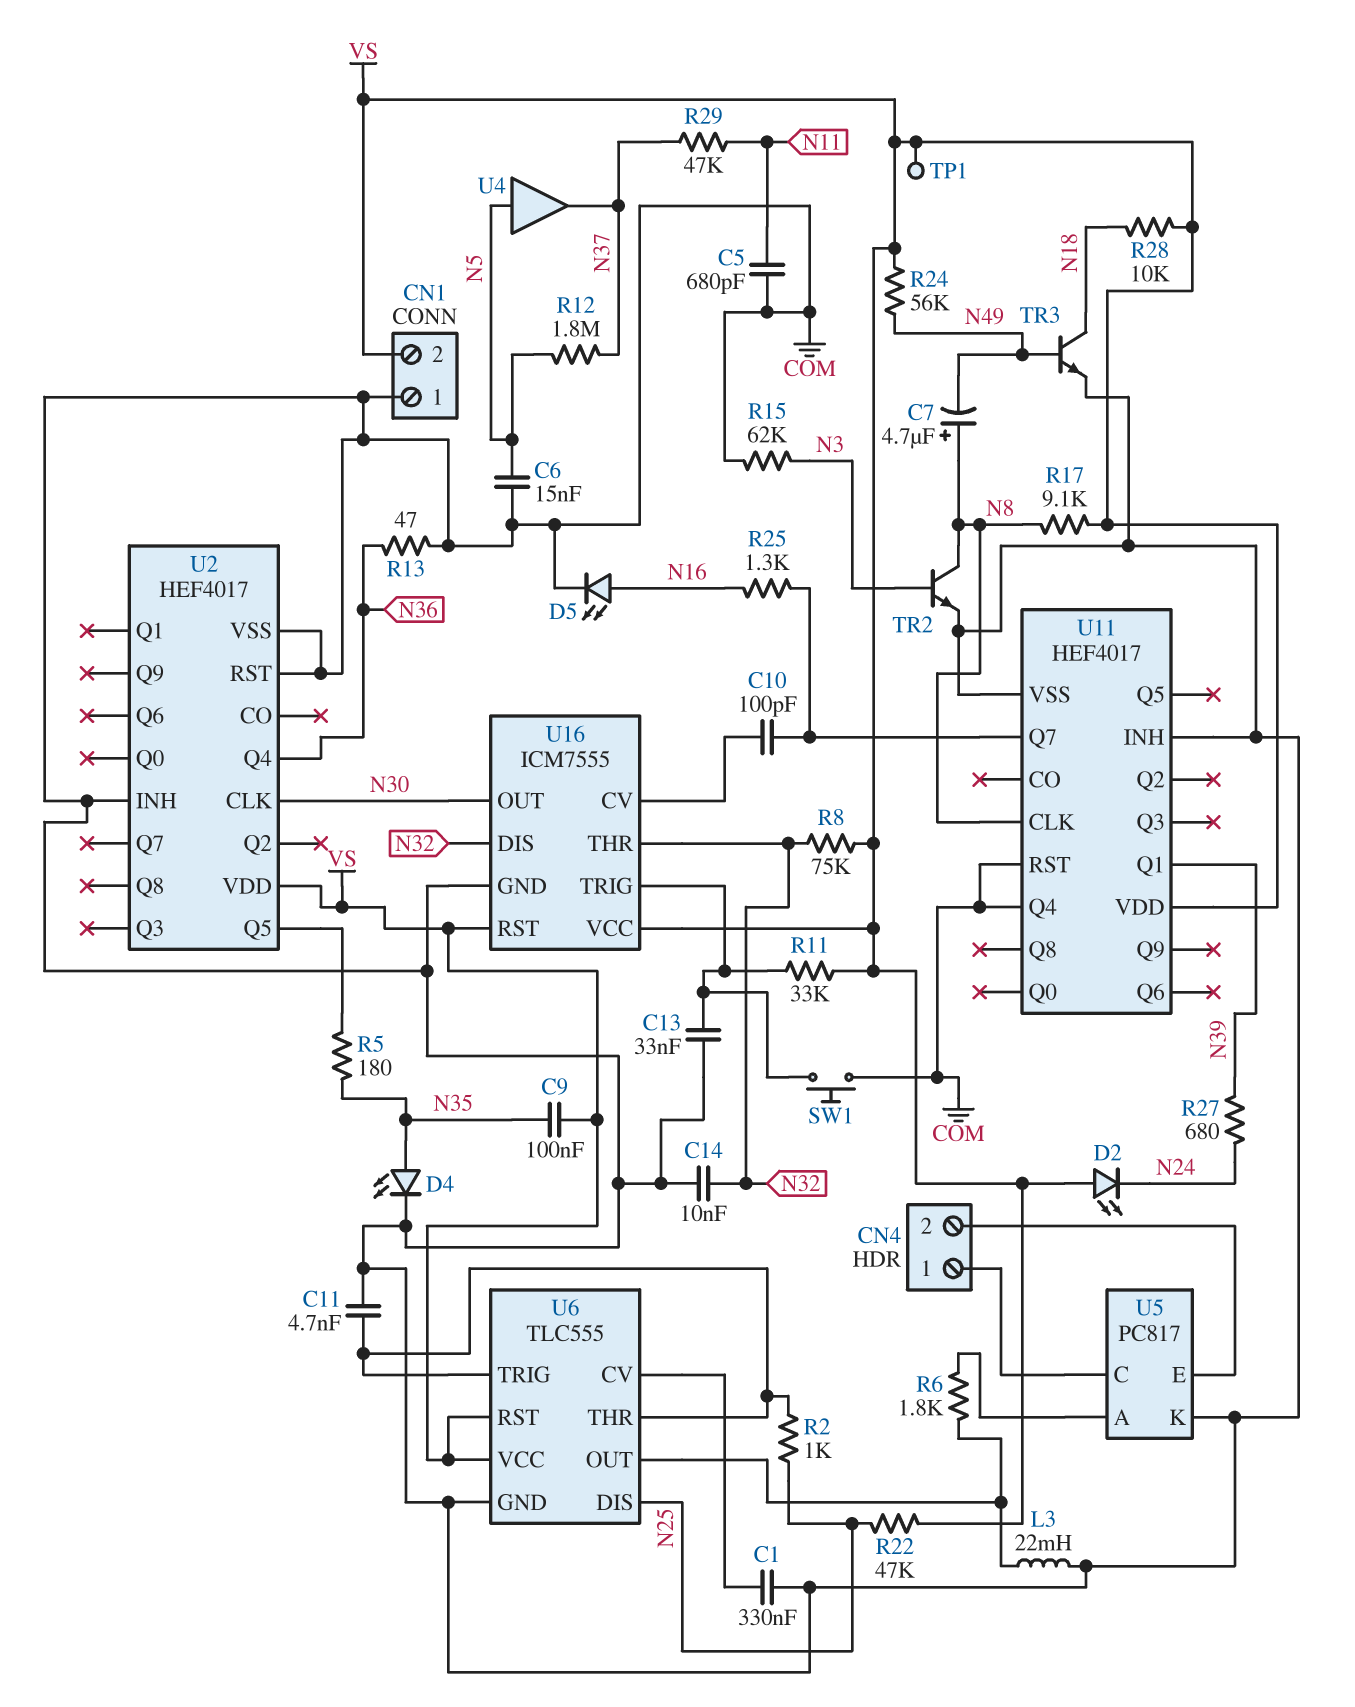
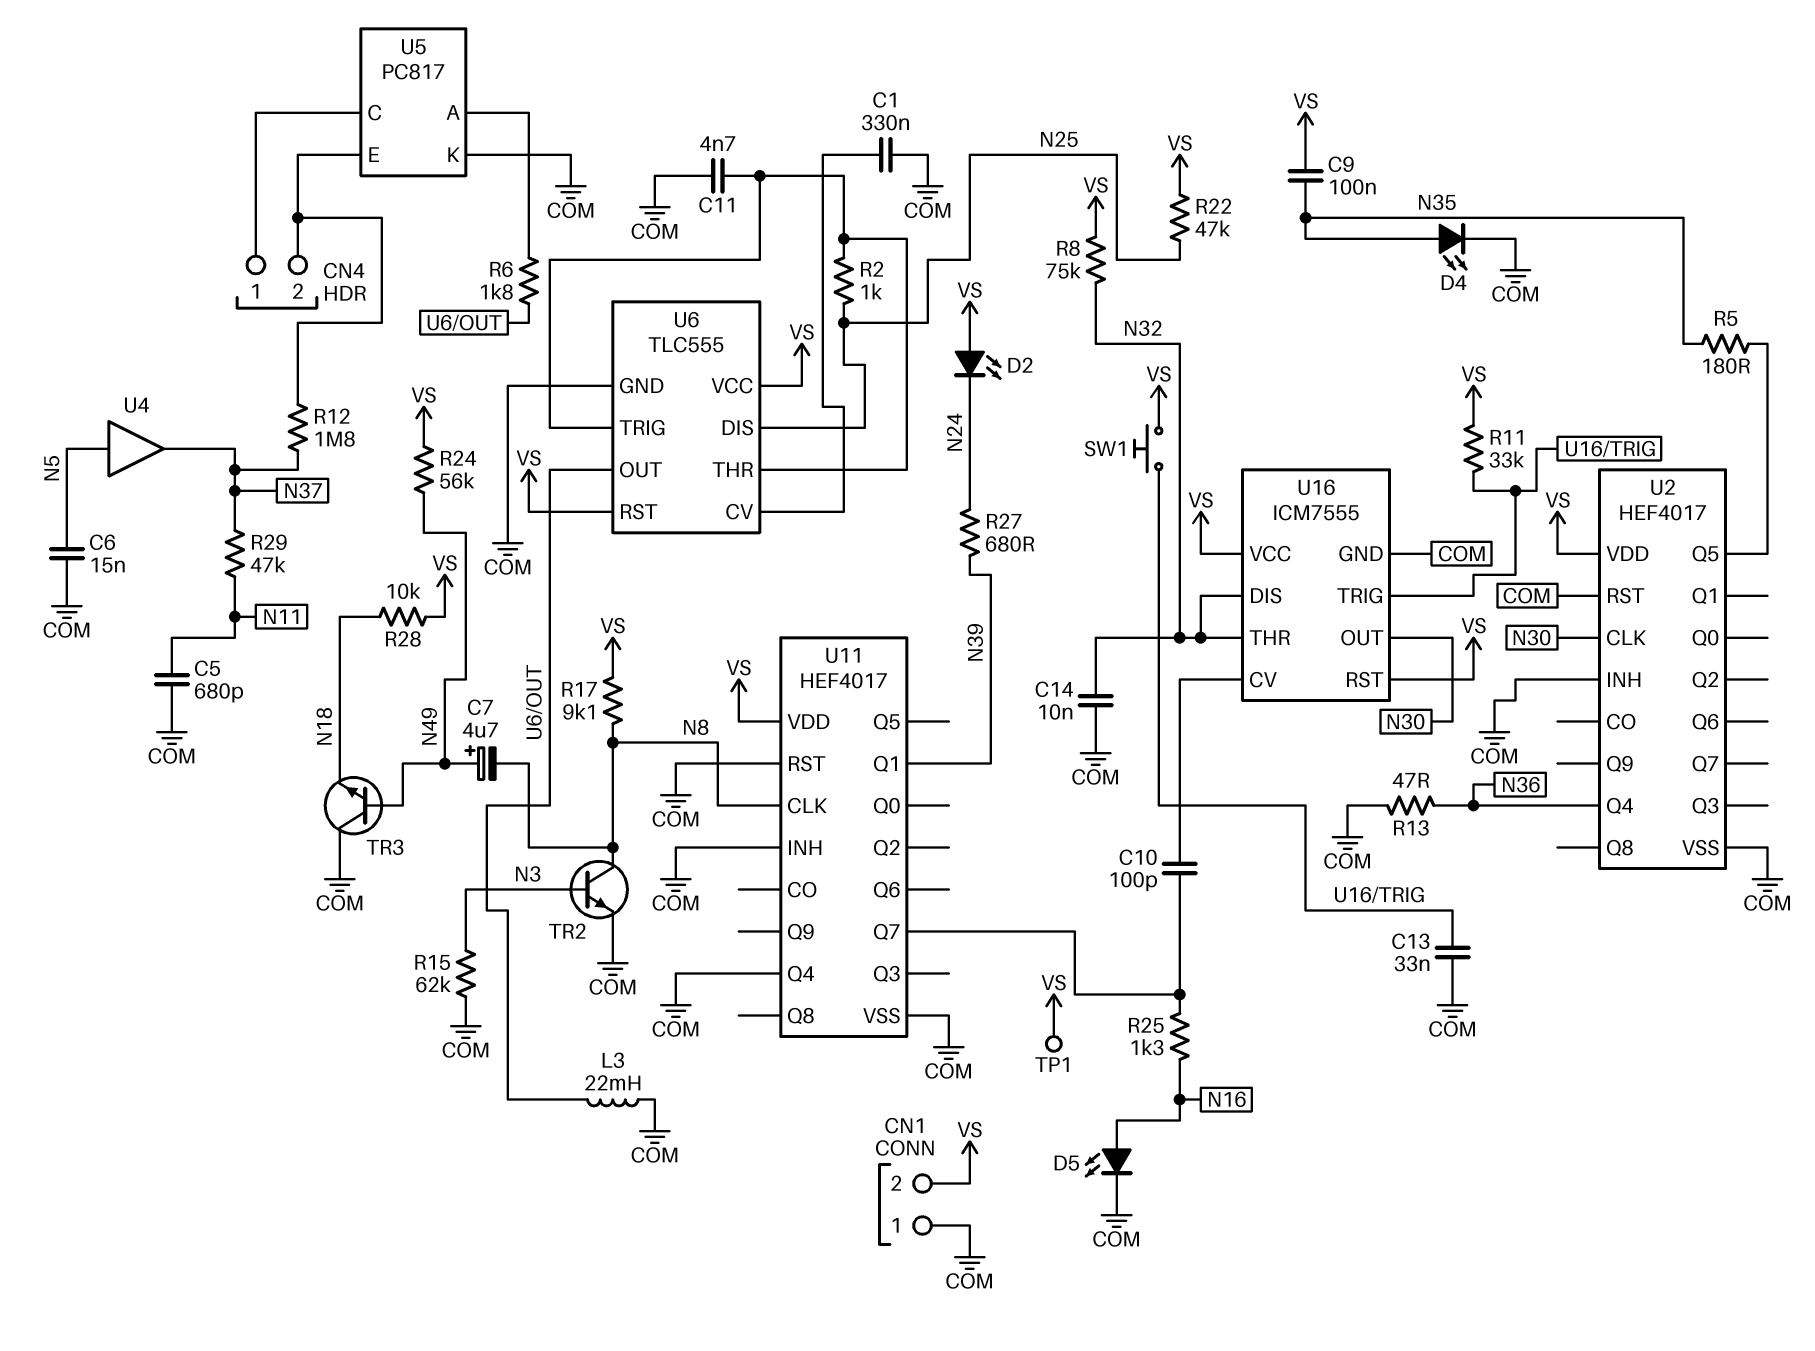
C7: 4.7uF (plus N8, minus N49) -> 4.7uF (plus N49, minus N8)
R12: 1.8M (N5, N37) -> 1.8M (CN4/2, N37)
SW1: button (COM, U16/TRIG) -> button (U16/TRIG, VS)
TR3: NPN (B N49, C N18, E COM) -> NPN (B N49, C COM, E N18)

